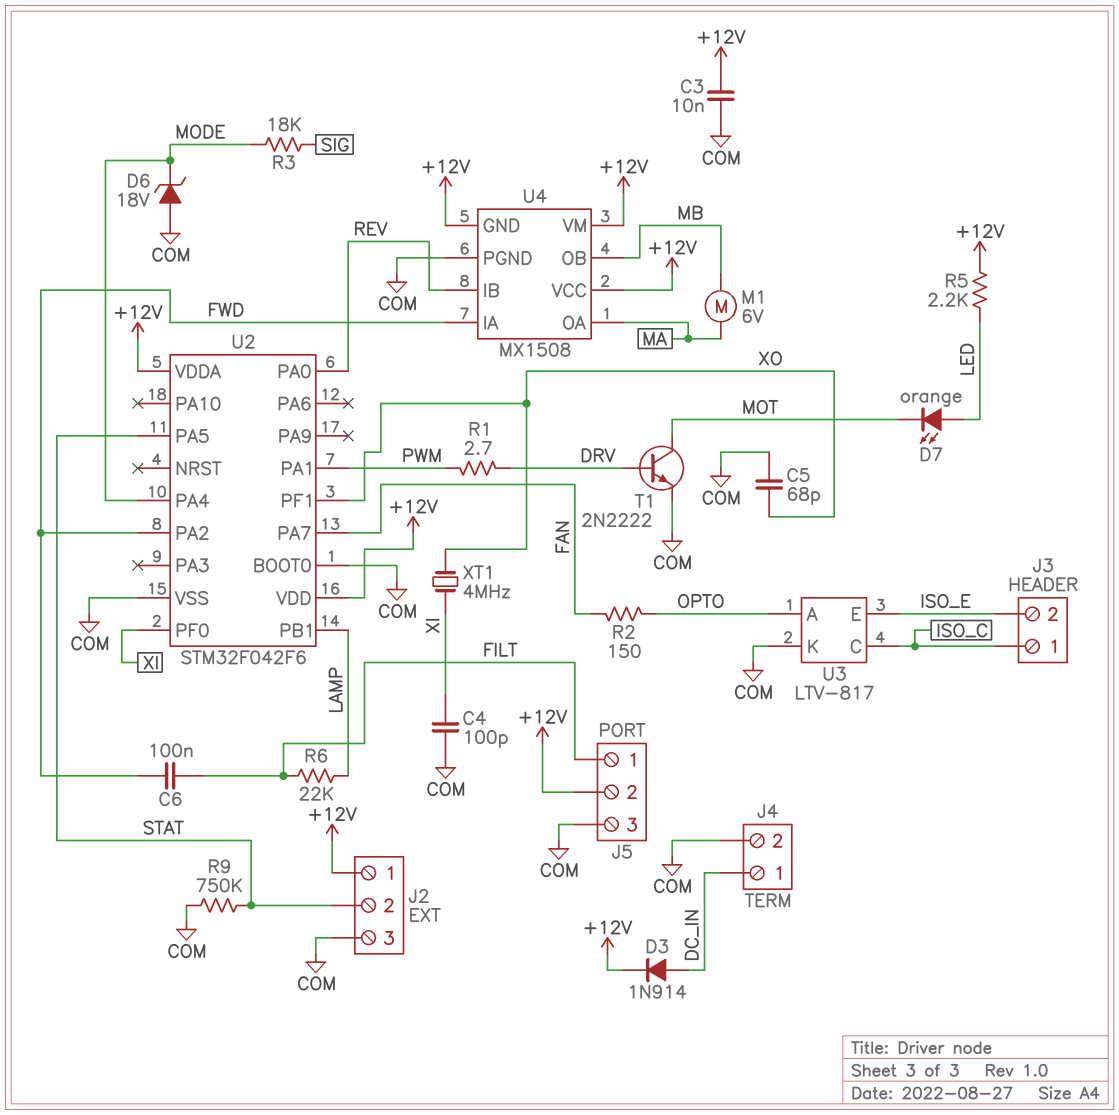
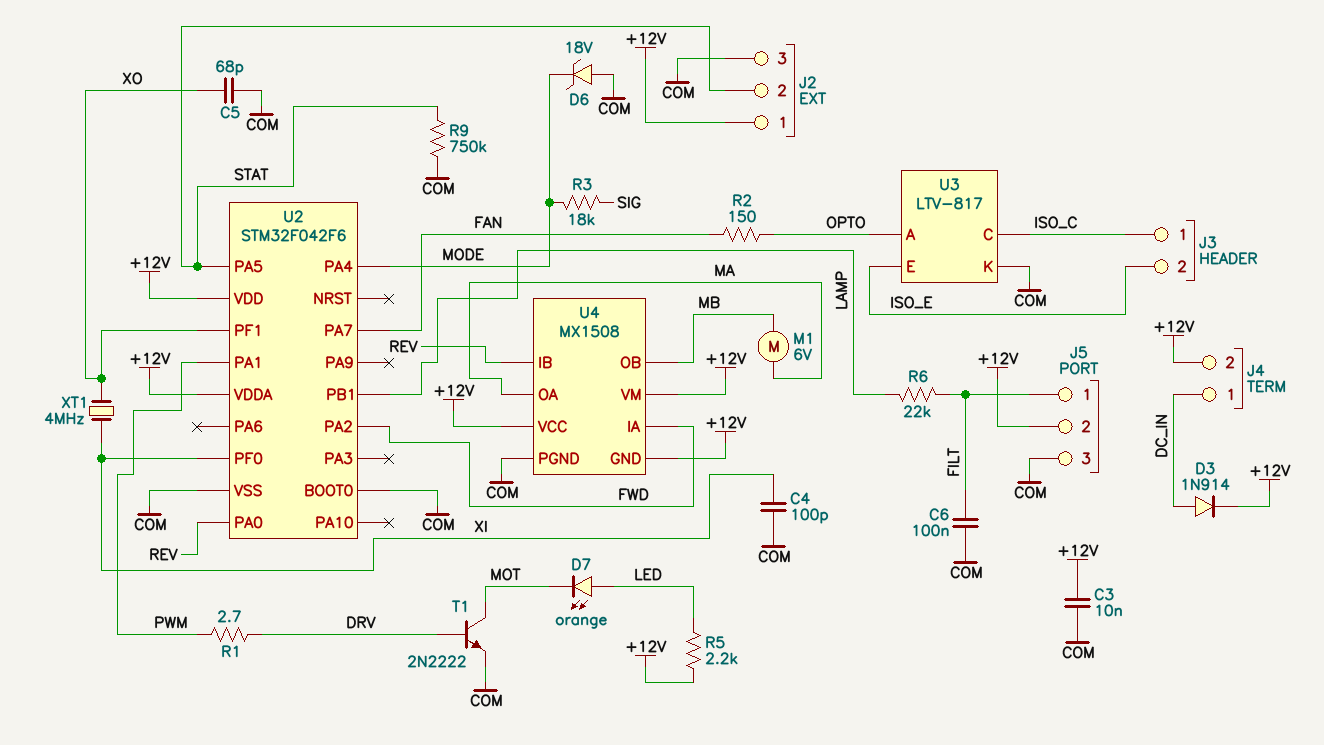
C6: 100nF (FILT, FWD) -> 100nF (COM, FILT)
J4 pin 2: COM -> +12V

